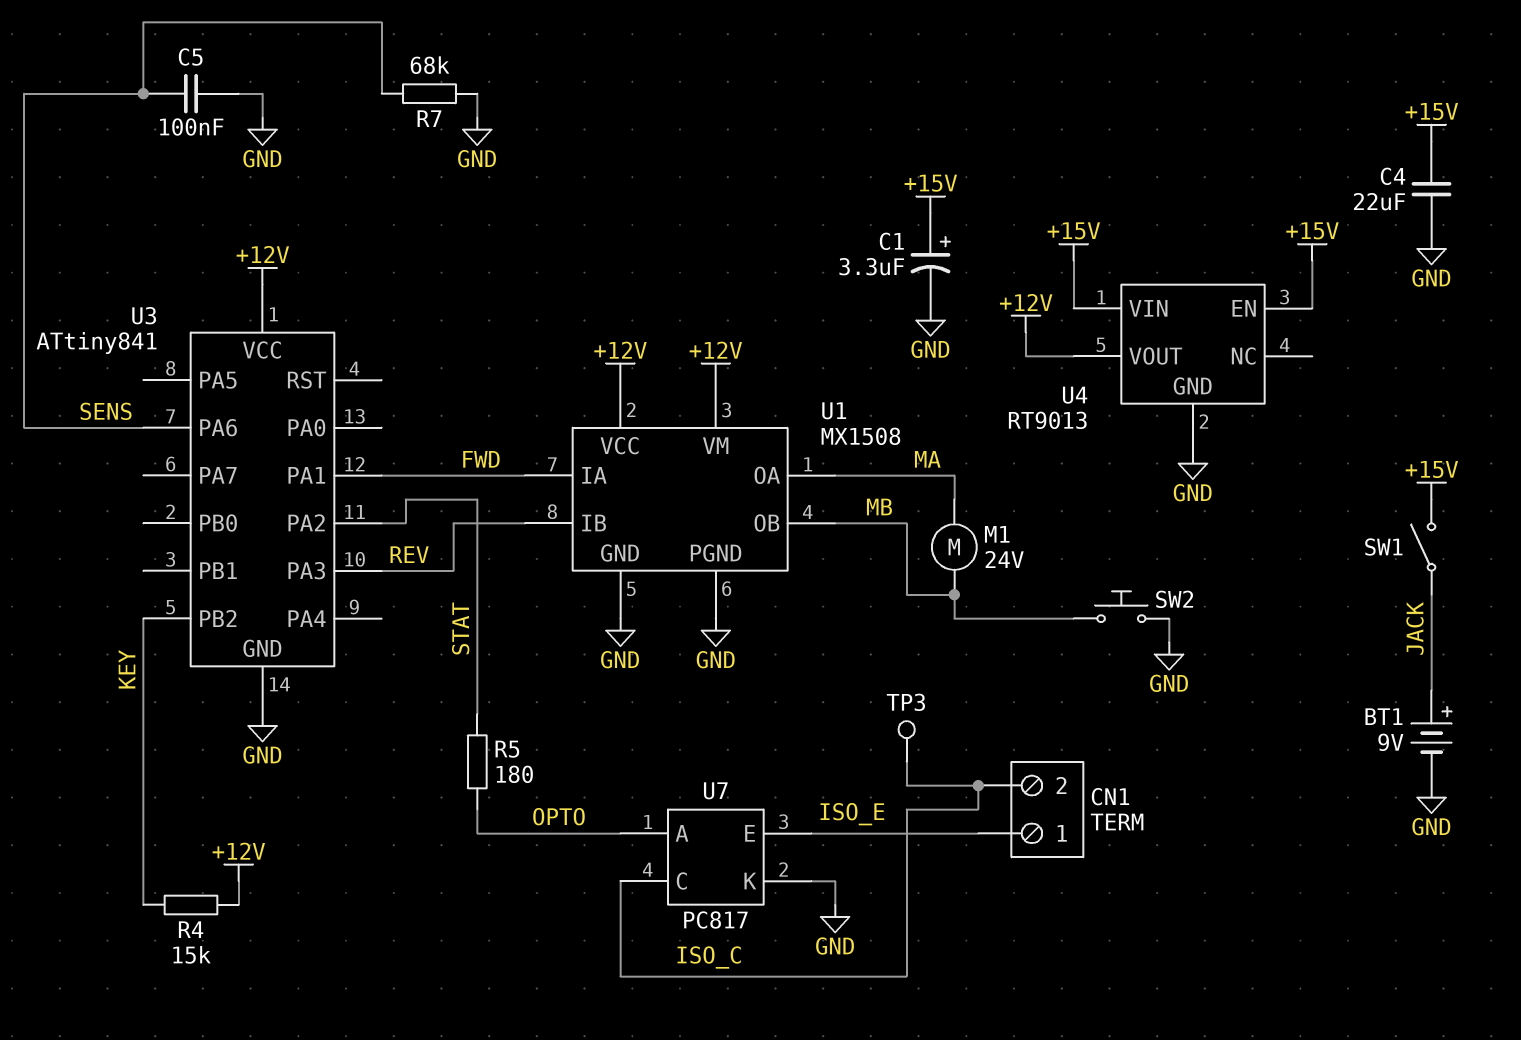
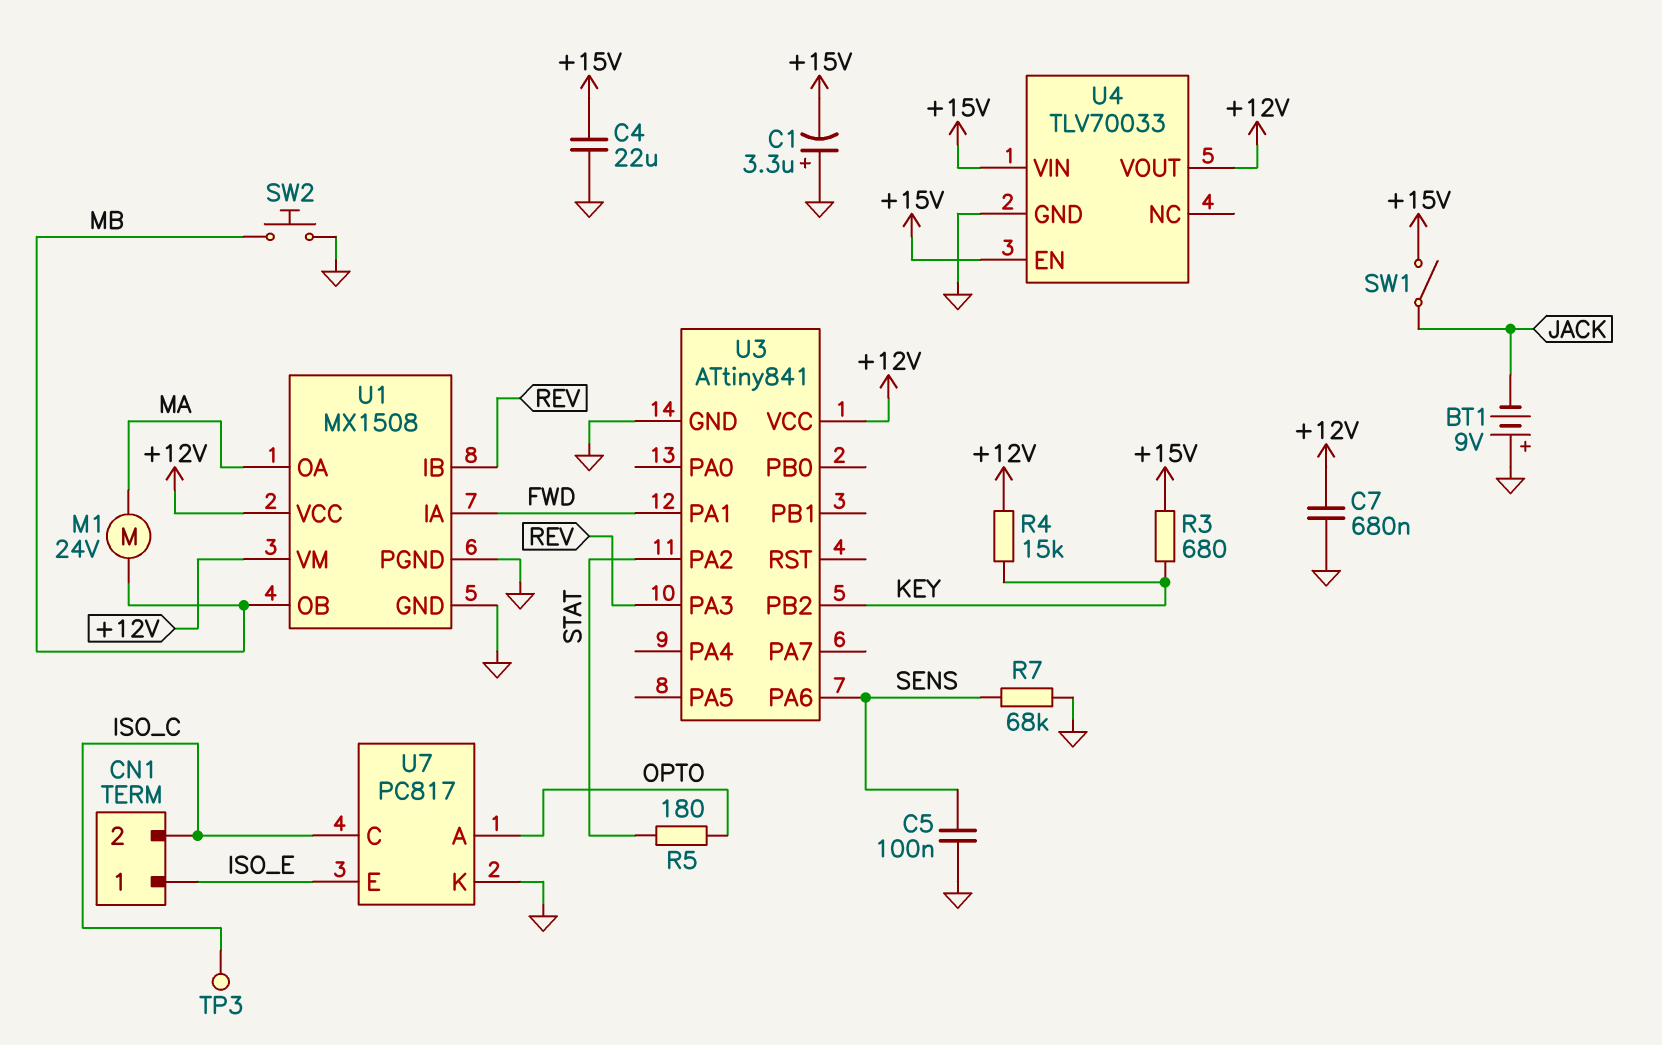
BT1: 9V (plus JACK, minus GND) -> 9V (plus GND, minus JACK)
C1: 3.3uF (plus +15V, minus GND) -> 3.3uF (plus GND, minus +15V)
C7: none -> 680nF (+12V, GND)
R3: none -> 680 (+15V, KEY)
U4: RT9013 -> TLV70033

